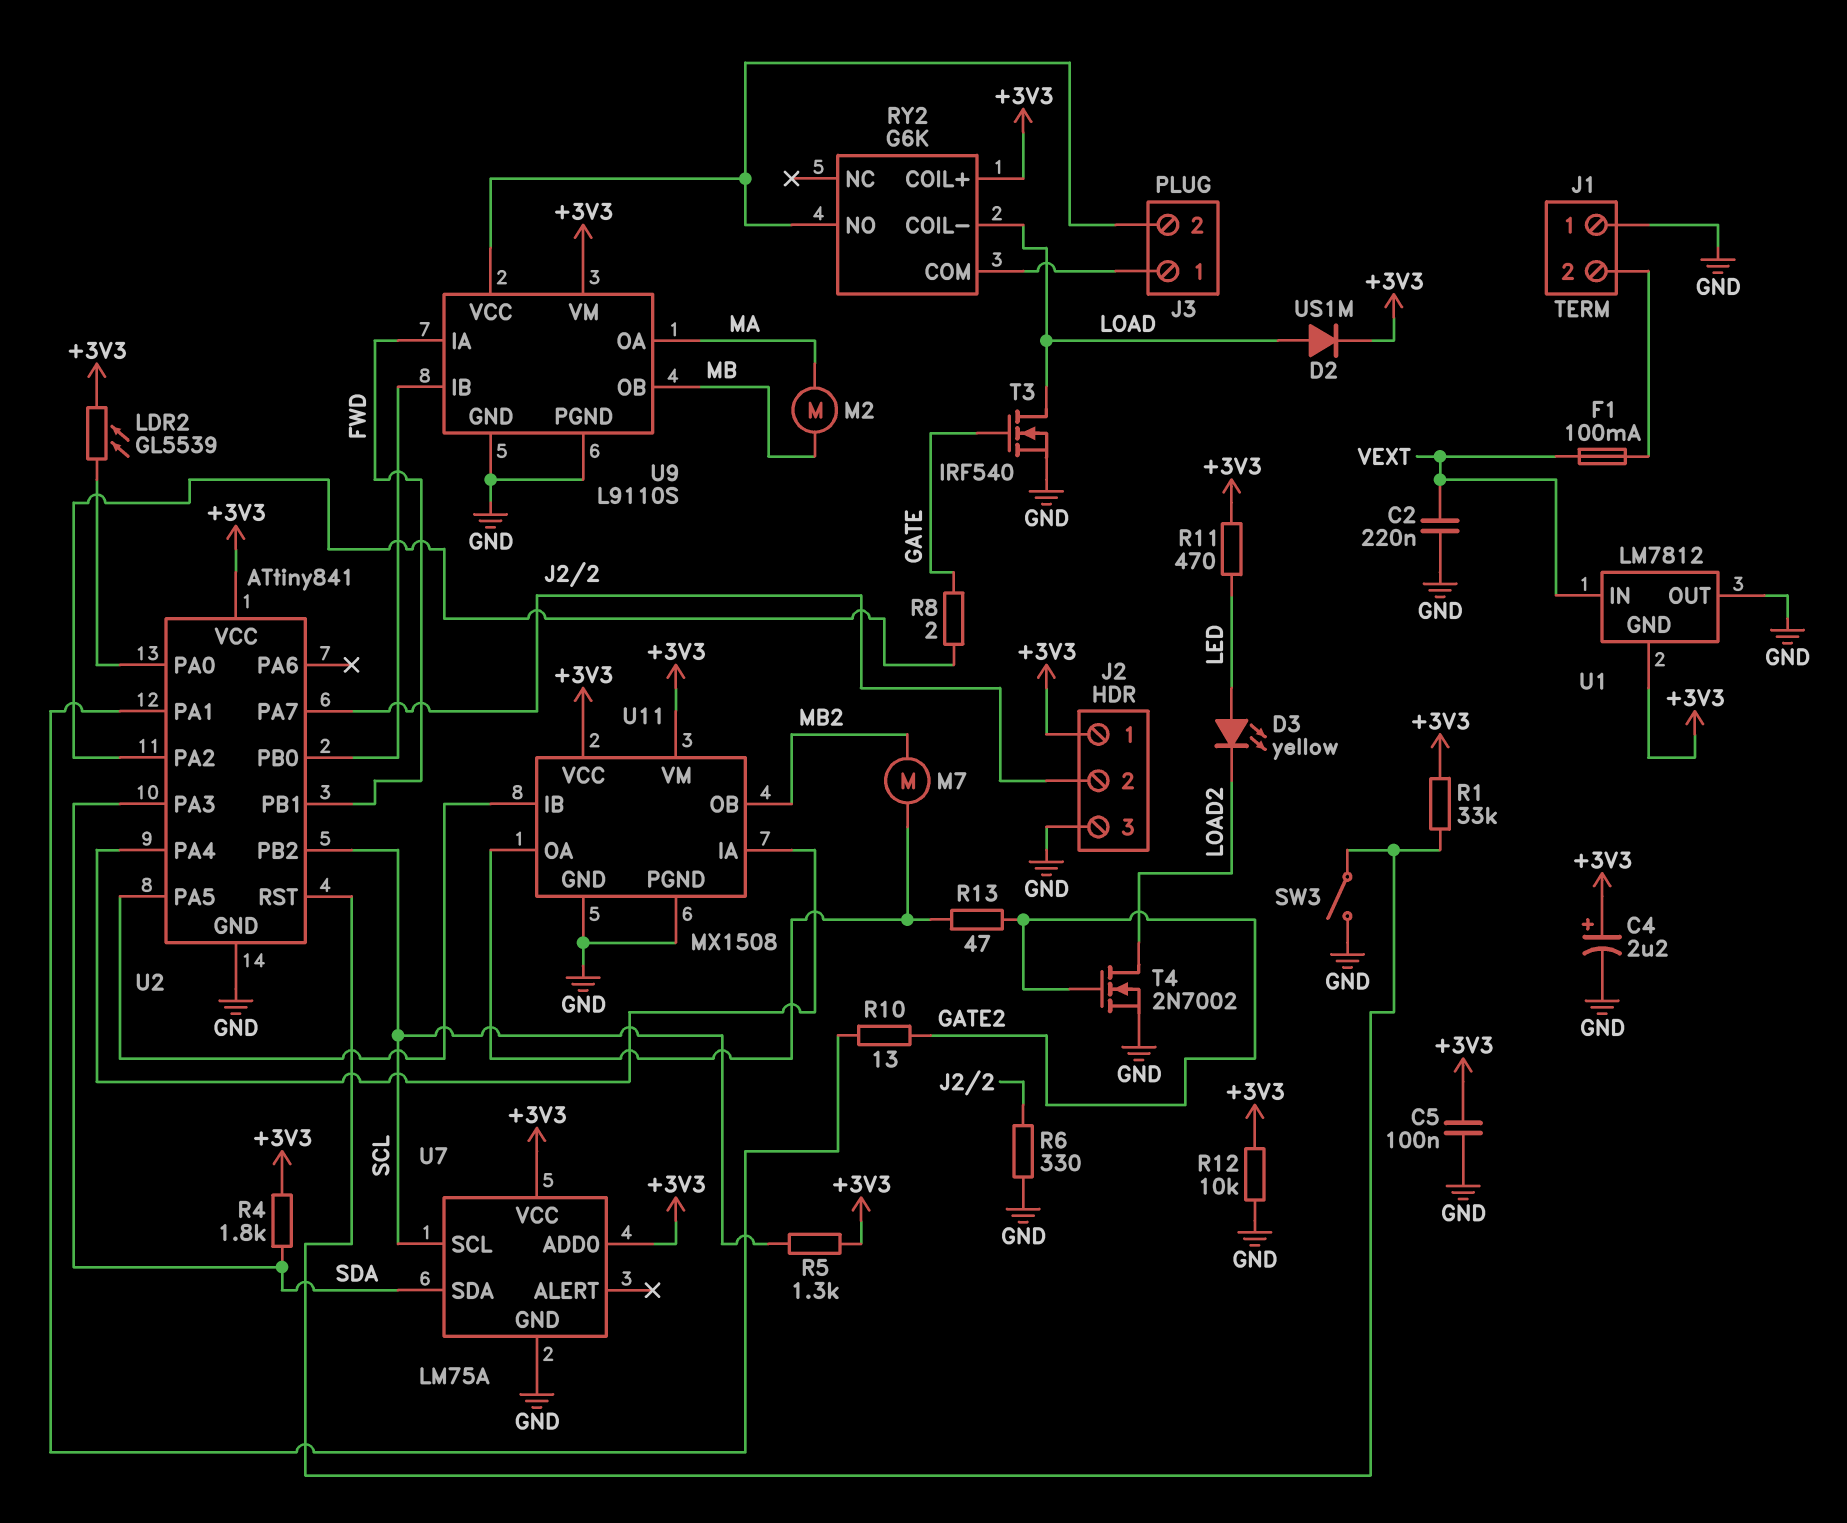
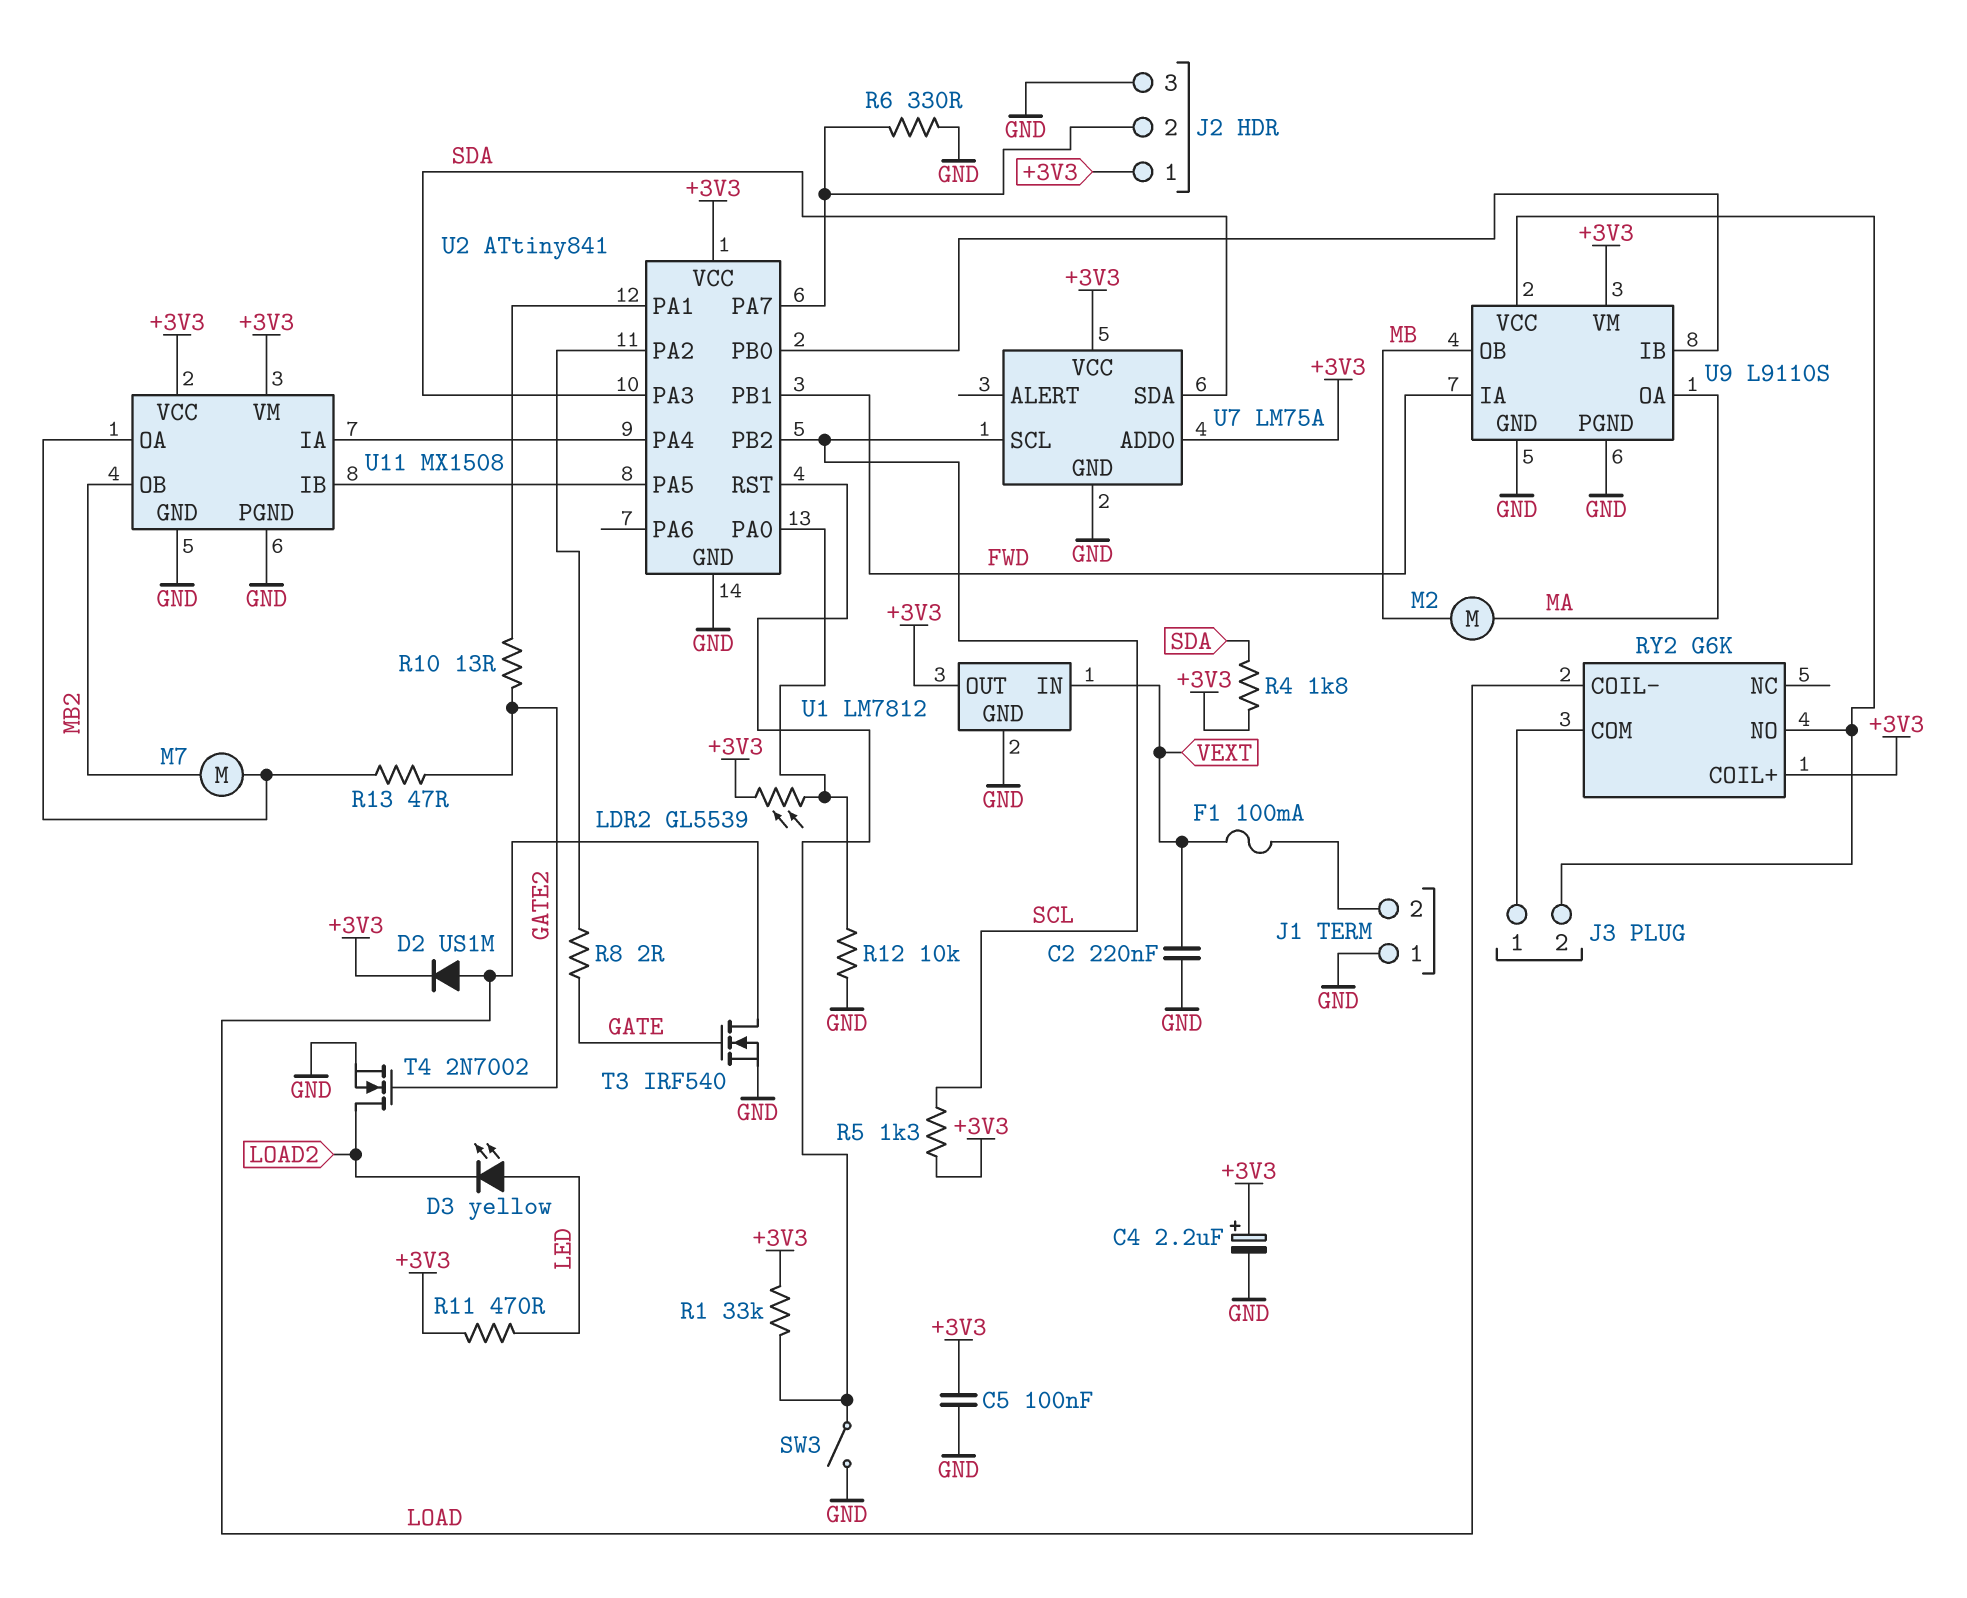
R12: 10k (+3V3, GND) -> 10k (GND, U2/PA0)
U1 pin GND: +3V3 -> GND
U1 pin OUT: GND -> +3V3

